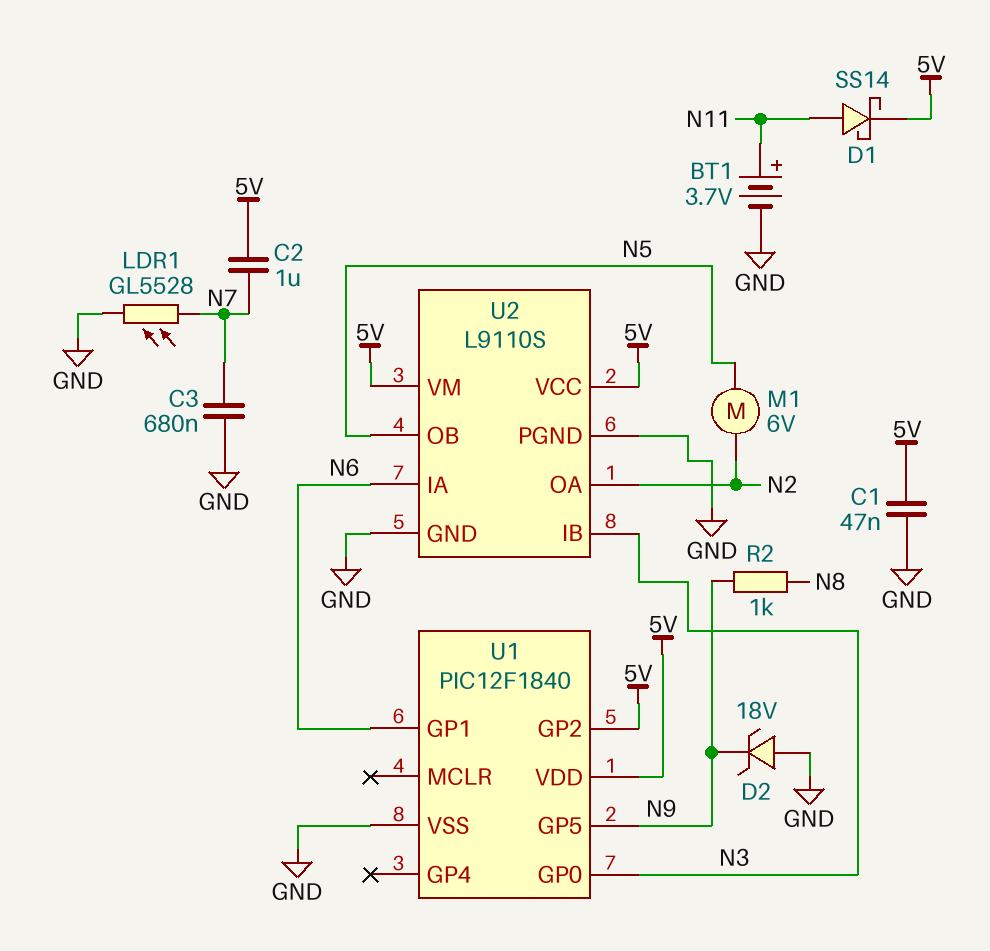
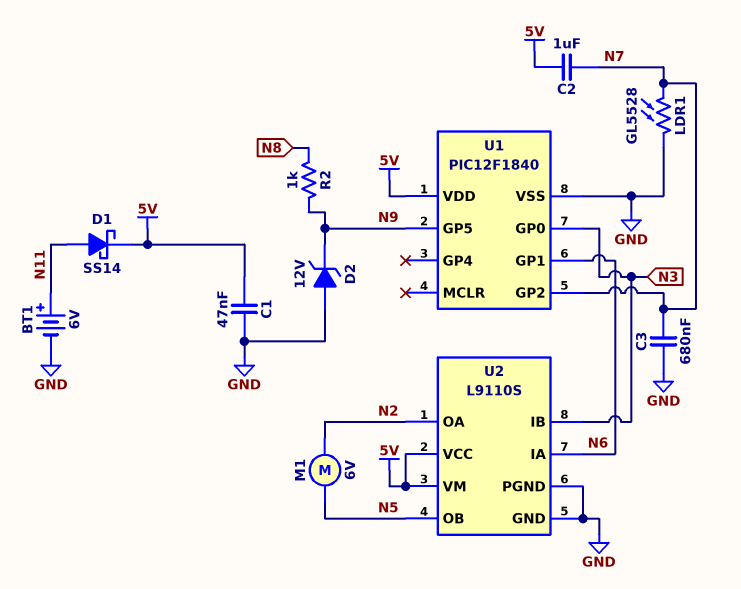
BT1: 3.7V (plus N11, minus GND) -> 6V (plus N11, minus GND)
D2: zener 18V (A GND, K N9) -> zener 12V (A GND, K N9)
U1 pin GP2: 5V -> N7

